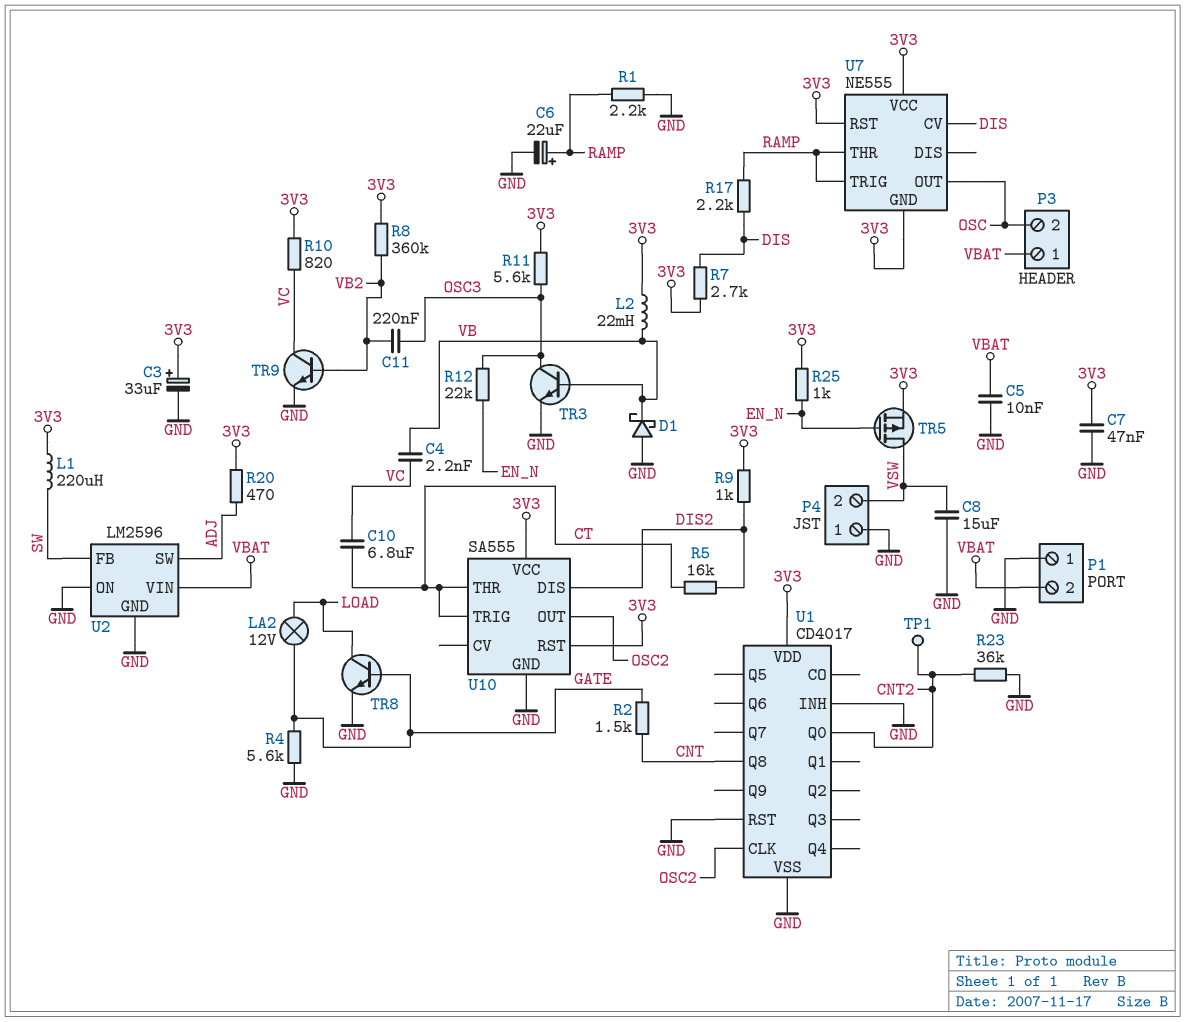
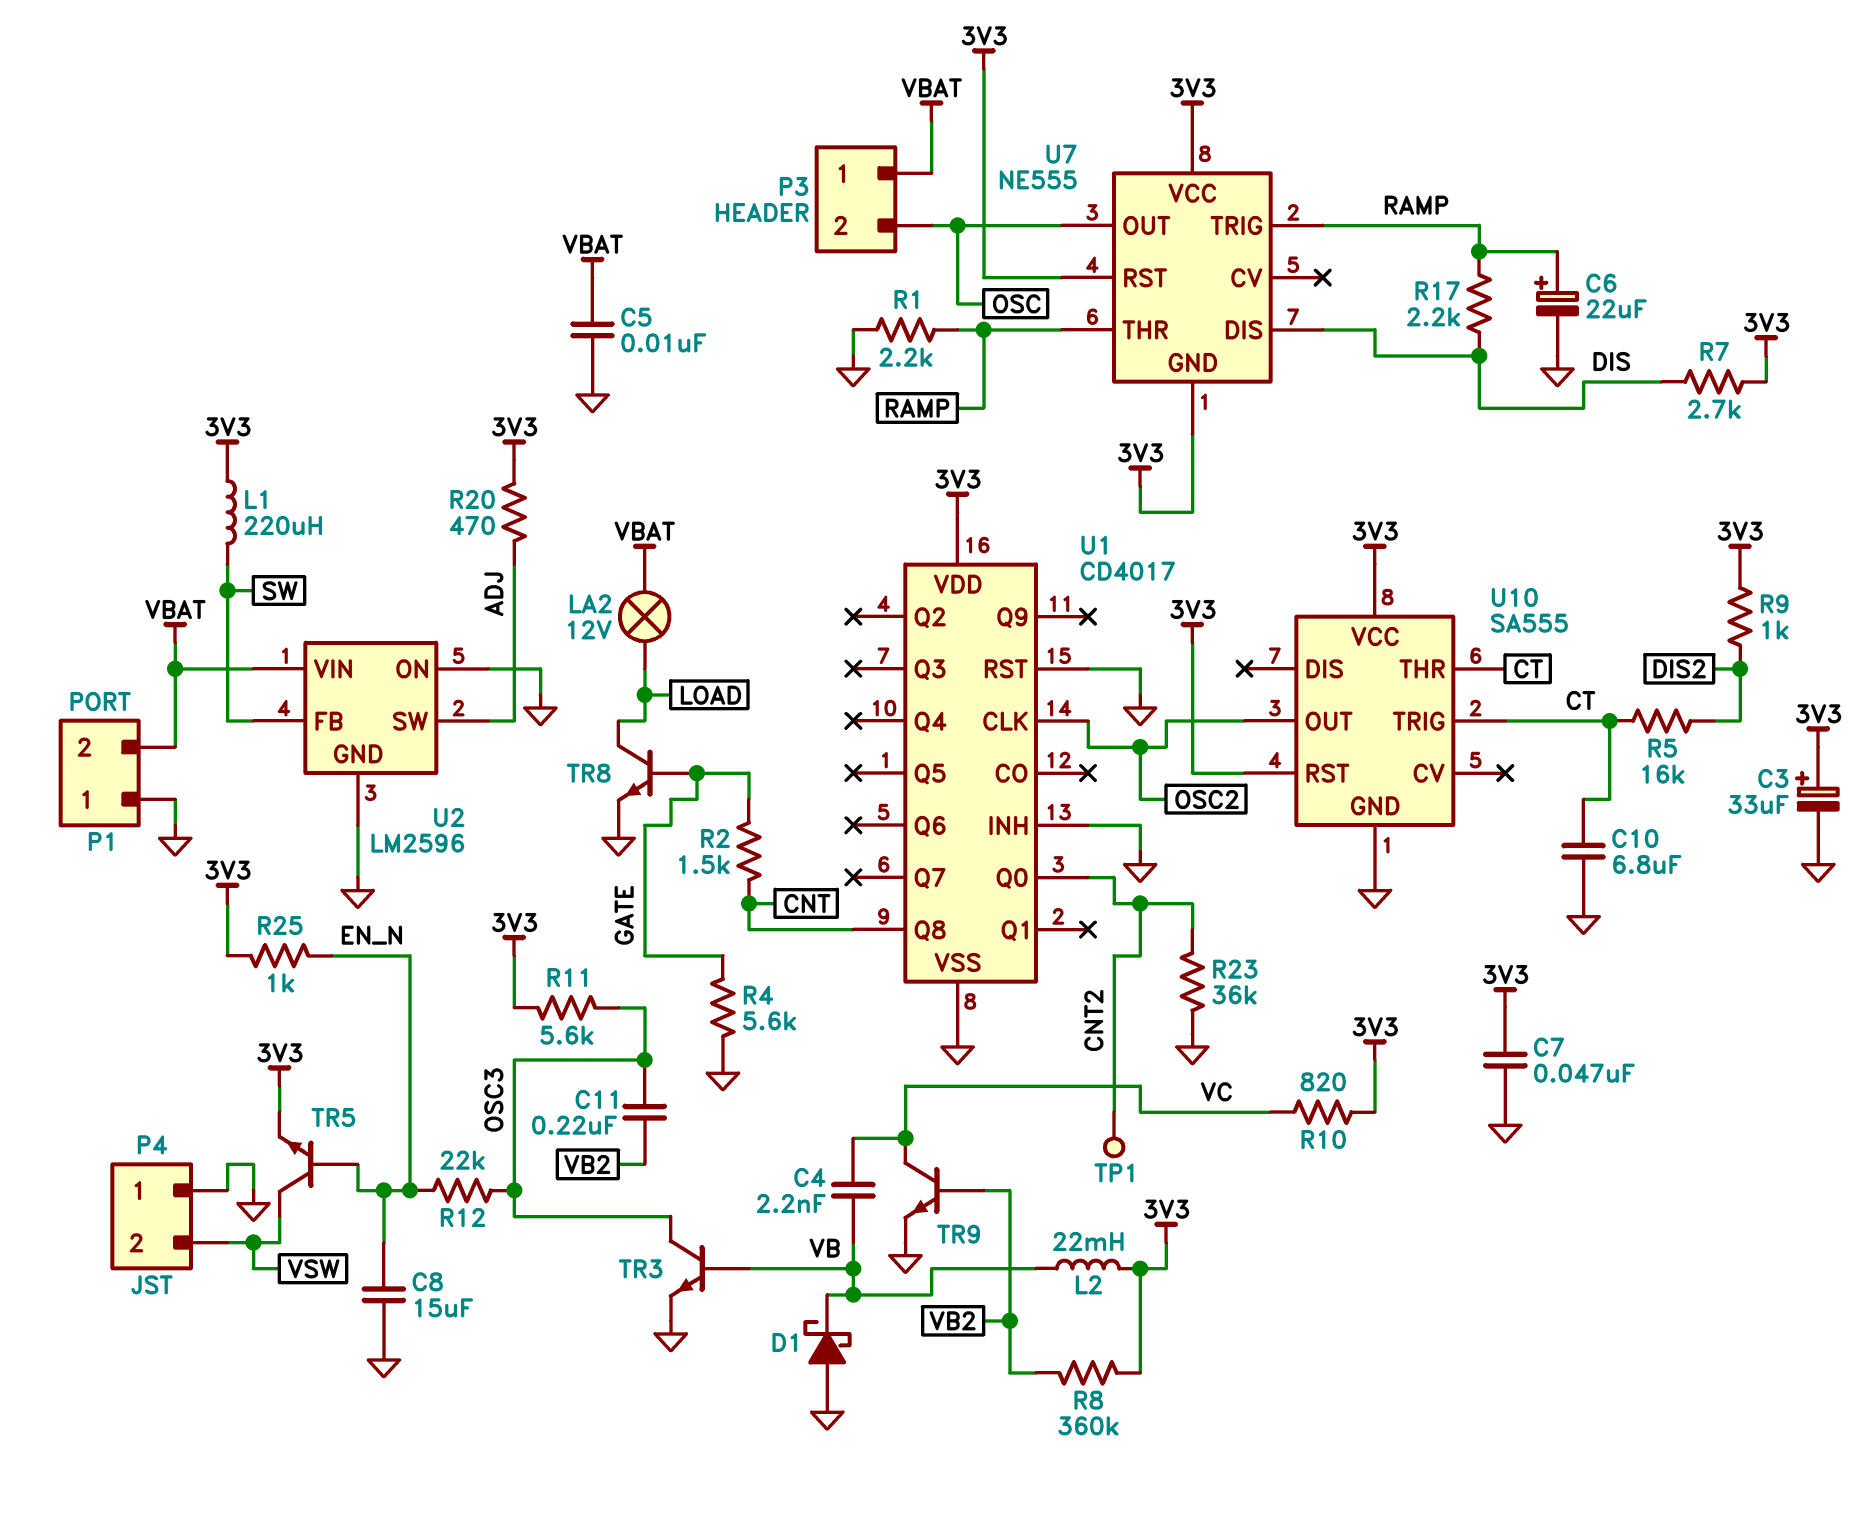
C8: 15uF (GND, VSW) -> 15uF (EN_N, GND)
C10: 6.8uF (CT, VC) -> 6.8uF (CT, GND)
LA2: lamp 12V (GATE, LOAD) -> lamp 12V (LOAD, VBAT)
TR5: PMOS (G EN_N, D VSW, S 3V3) -> NPN (B EN_N, C VSW, E 3V3)
U7 pin CV: DIS -> none
U7 pin DIS: none -> DIS
U10 pin DIS: DIS2 -> none

